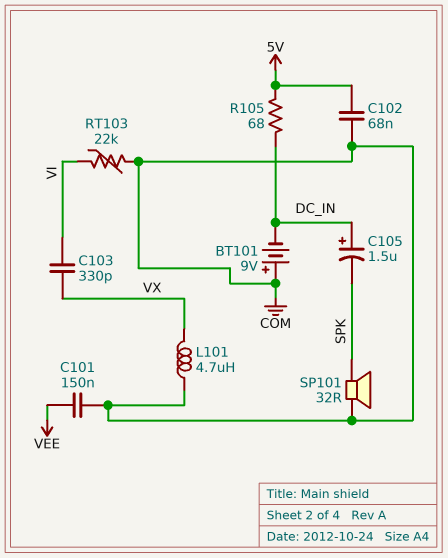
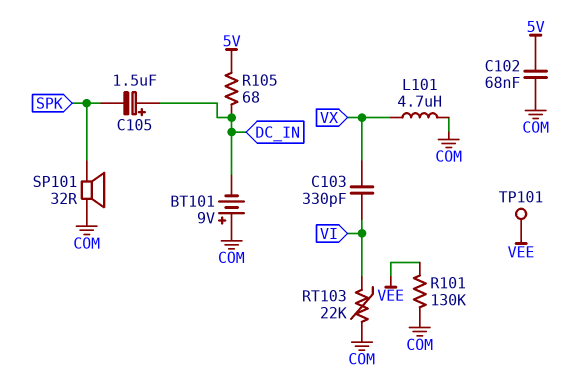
C101: 150nF (COM, VEE) -> none
R101: none -> 130k (COM, VEE)
TP101: none -> test point (VEE)

